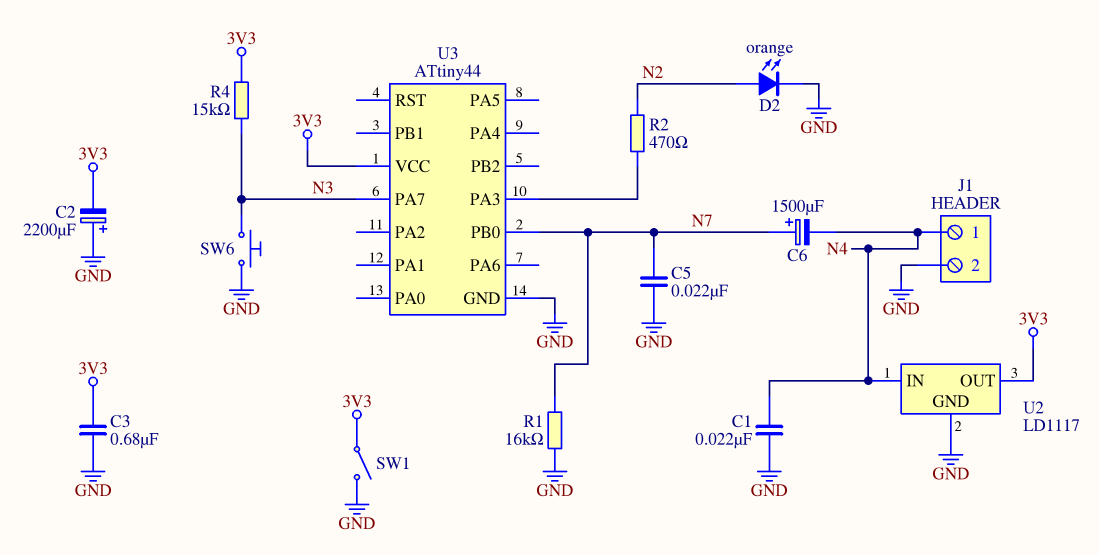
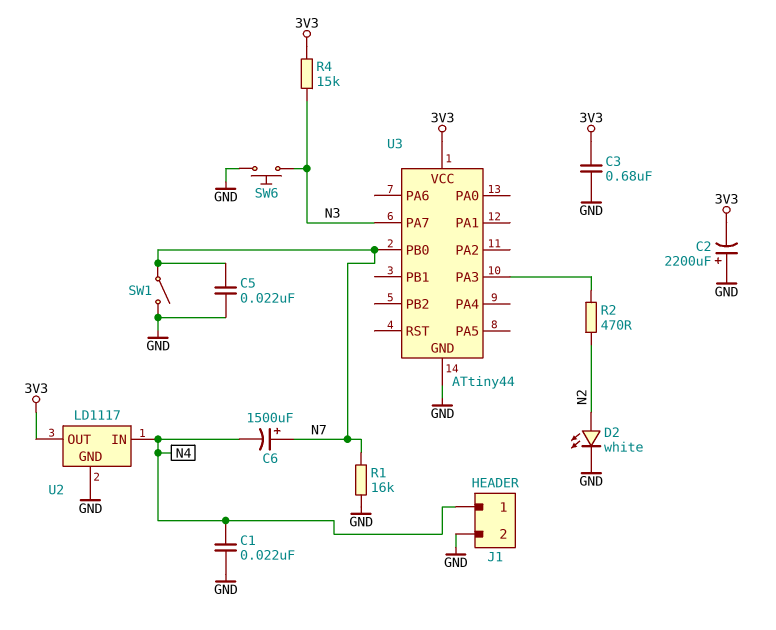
D2: LED orange (A N2, K GND) -> LED white (A N2, K GND)
SW1: switch (3V3, GND) -> switch (GND, N7)

